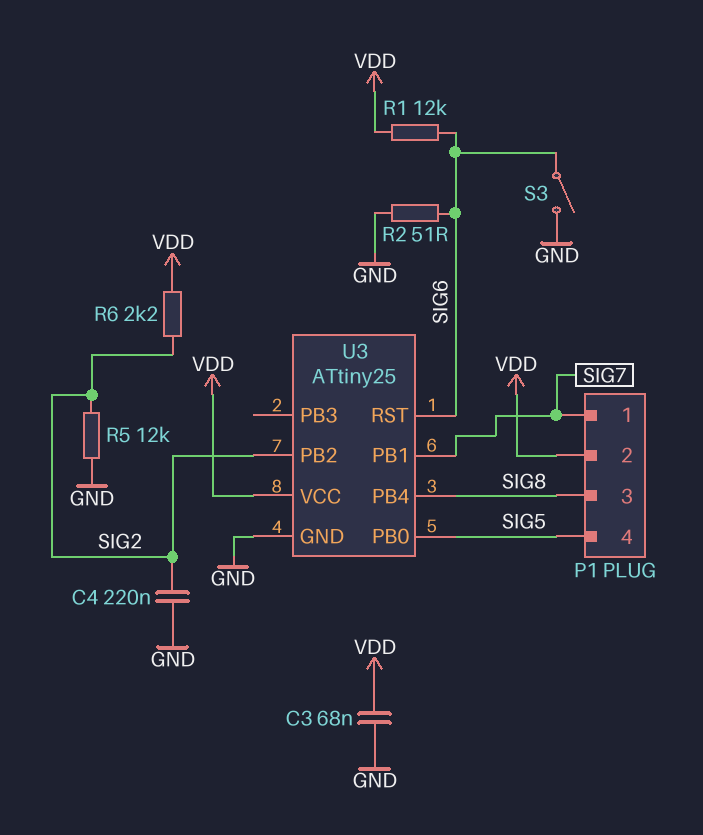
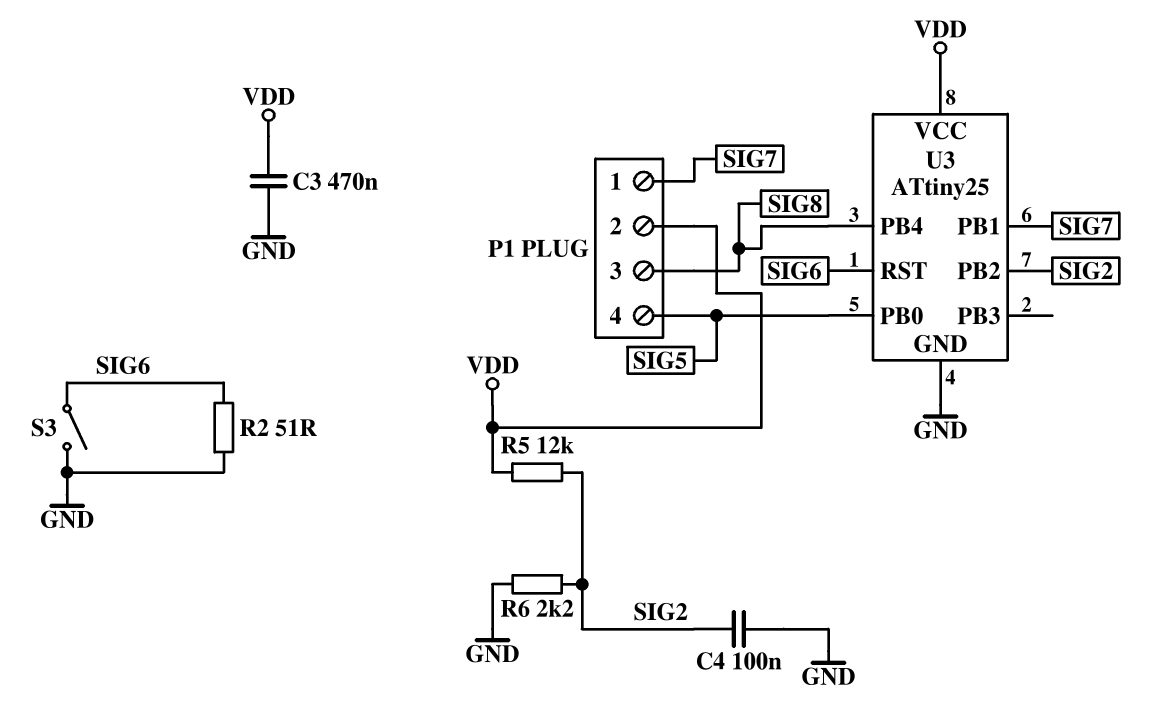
C3: 68nF (GND, VDD) -> 470nF (GND, VDD)
C4: 220nF (GND, SIG2) -> 100nF (GND, SIG2)
R1: 12k (SIG6, VDD) -> none
R5: 12k (GND, SIG2) -> 12k (SIG2, VDD)
R6: 2.2k (SIG2, VDD) -> 2.2k (GND, SIG2)

